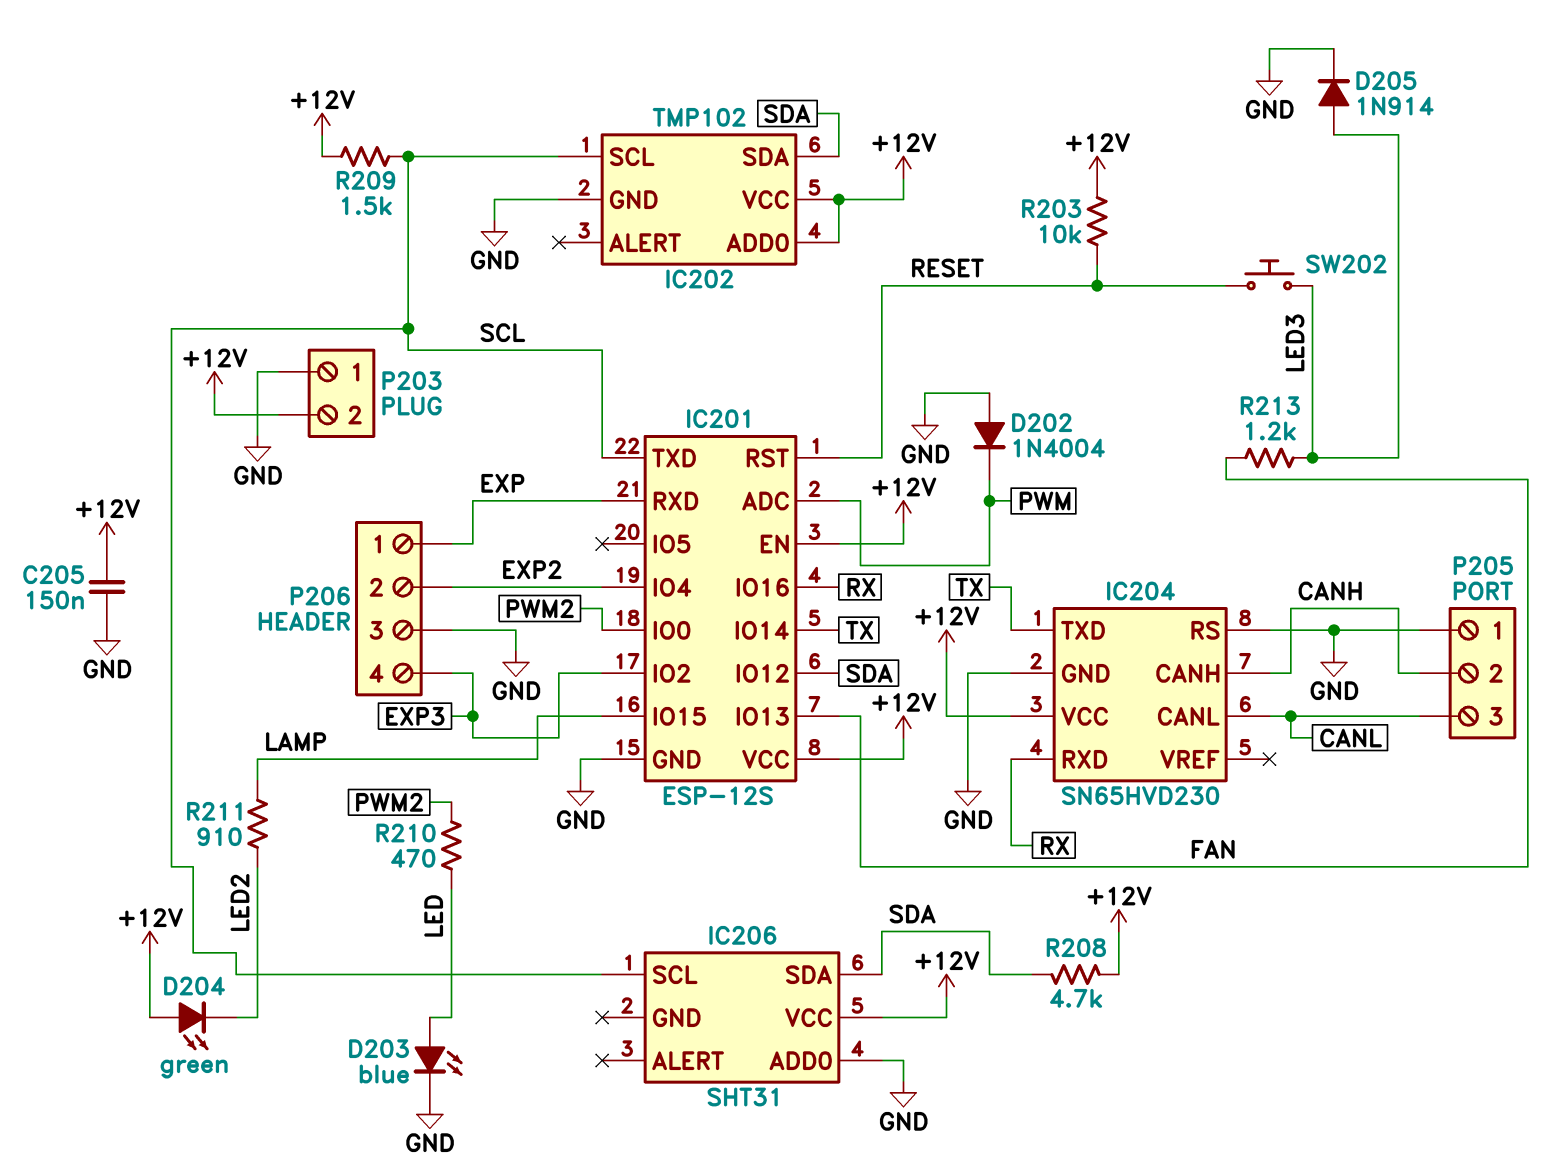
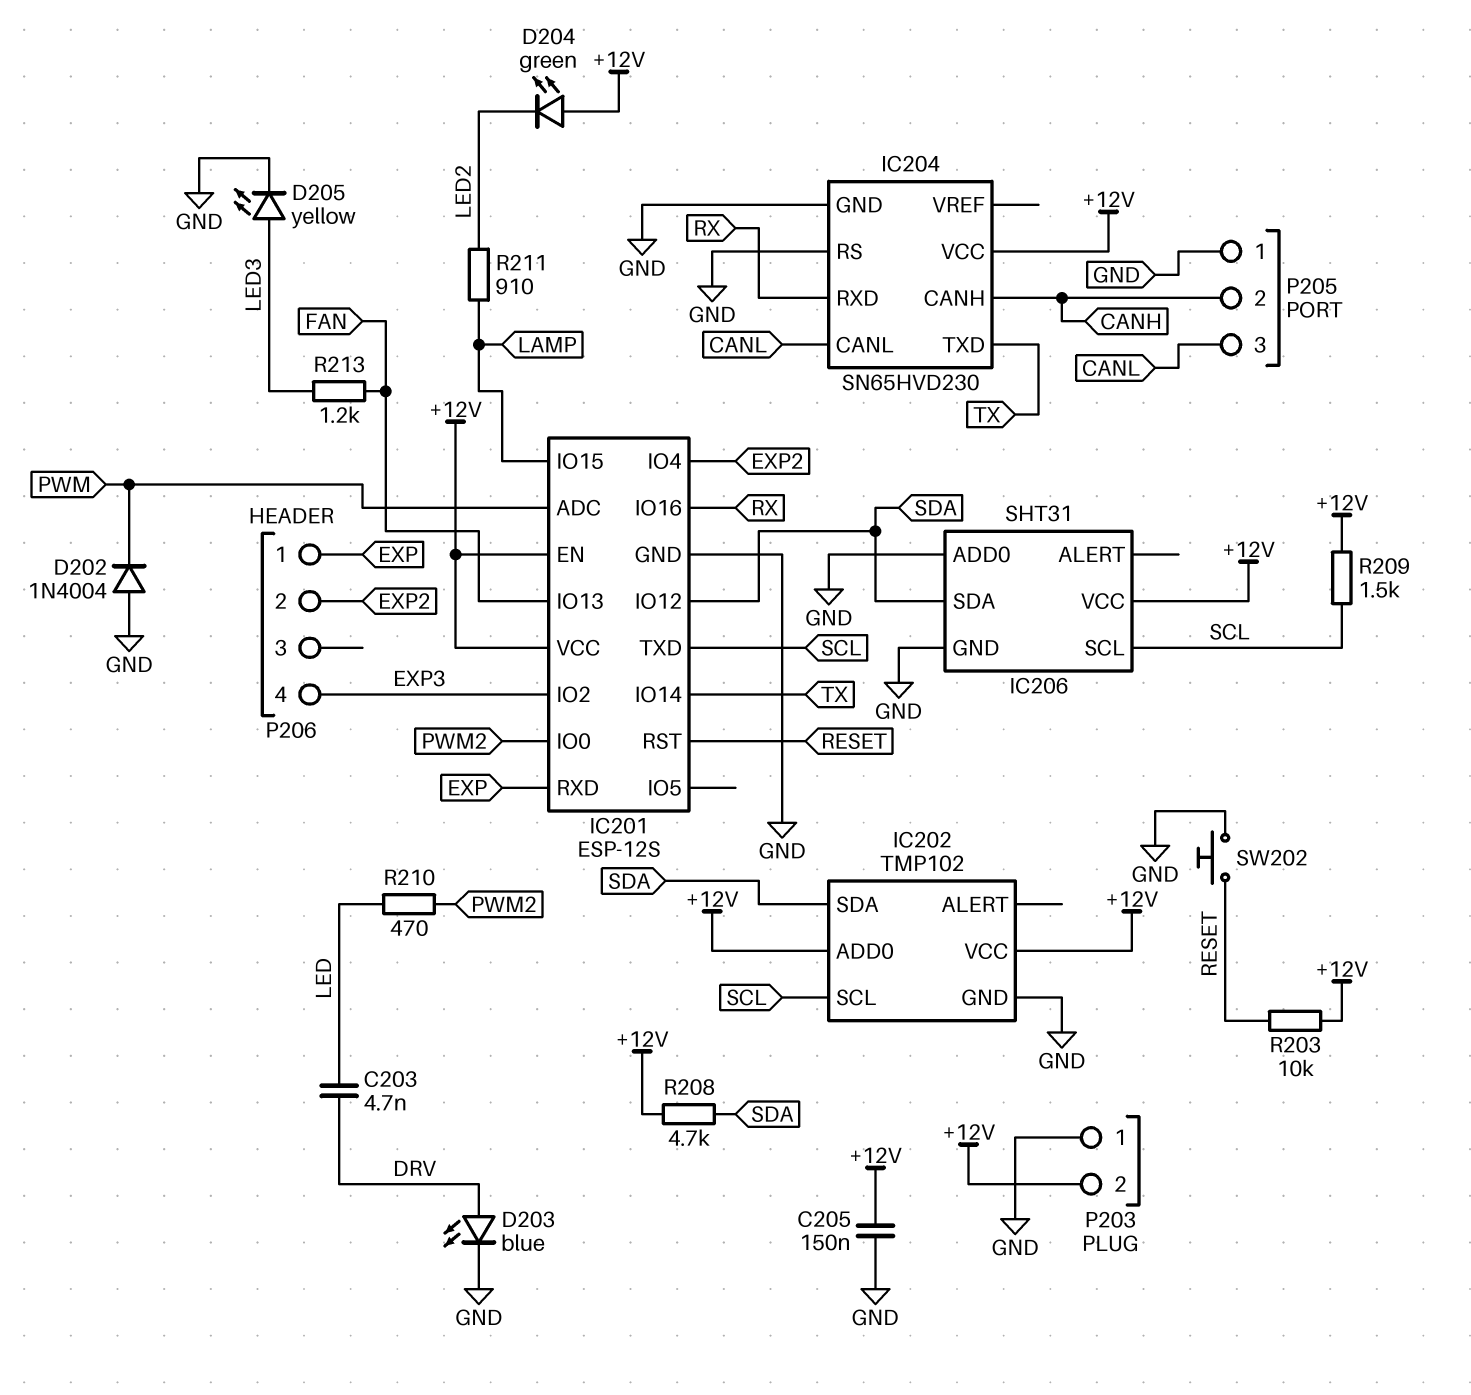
C203: none -> 4.7nF (DRV, LED)
D203: LED blue (A LED, K GND) -> LED blue (A DRV, K GND)
D205: diode 1N914 (A LED3, K GND) -> LED yellow (A LED3, K GND)
IC206 pin GND: none -> GND
P206 pin 3: GND -> none
SW202: button (LED3, RESET) -> button (GND, RESET)

